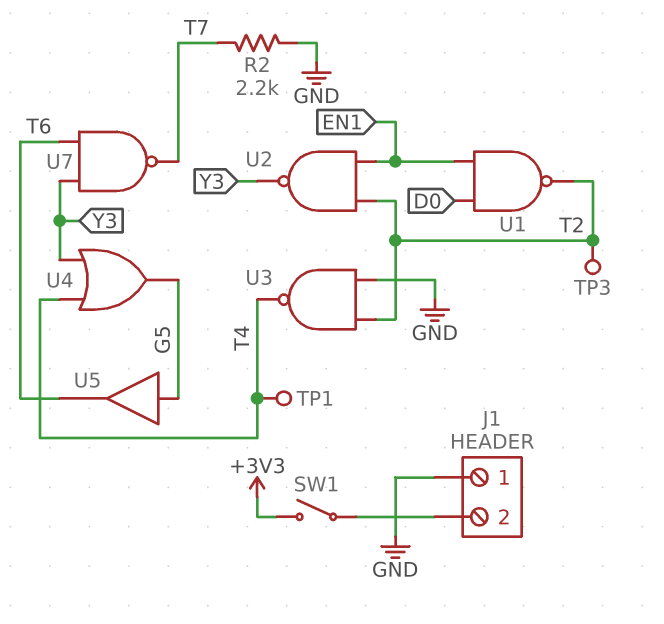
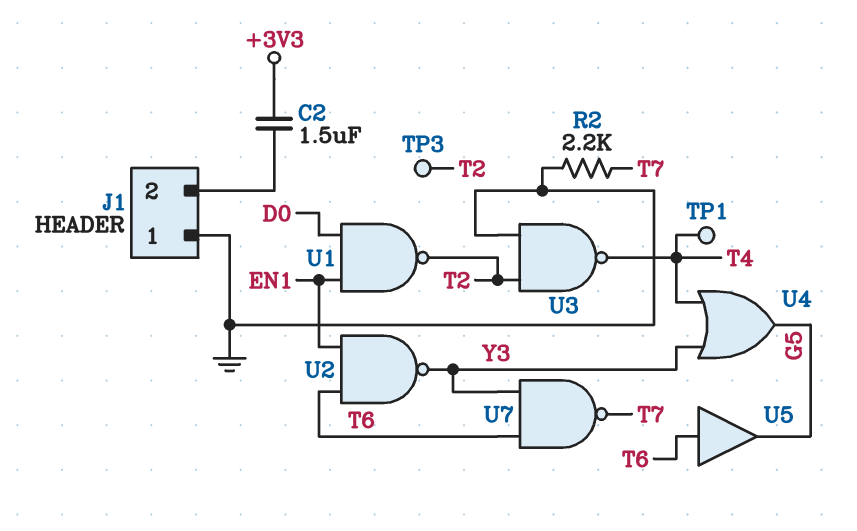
C2: none -> 1.5uF (+3V3, J1/2)
SW1: switch (+3V3, J1/2) -> none
U2: NAND (in EN1, in T2, out Y3) -> NAND (in EN1, in T6, out Y3)
U5: buffer (in G5, out T6) -> buffer (in T6, out G5)

